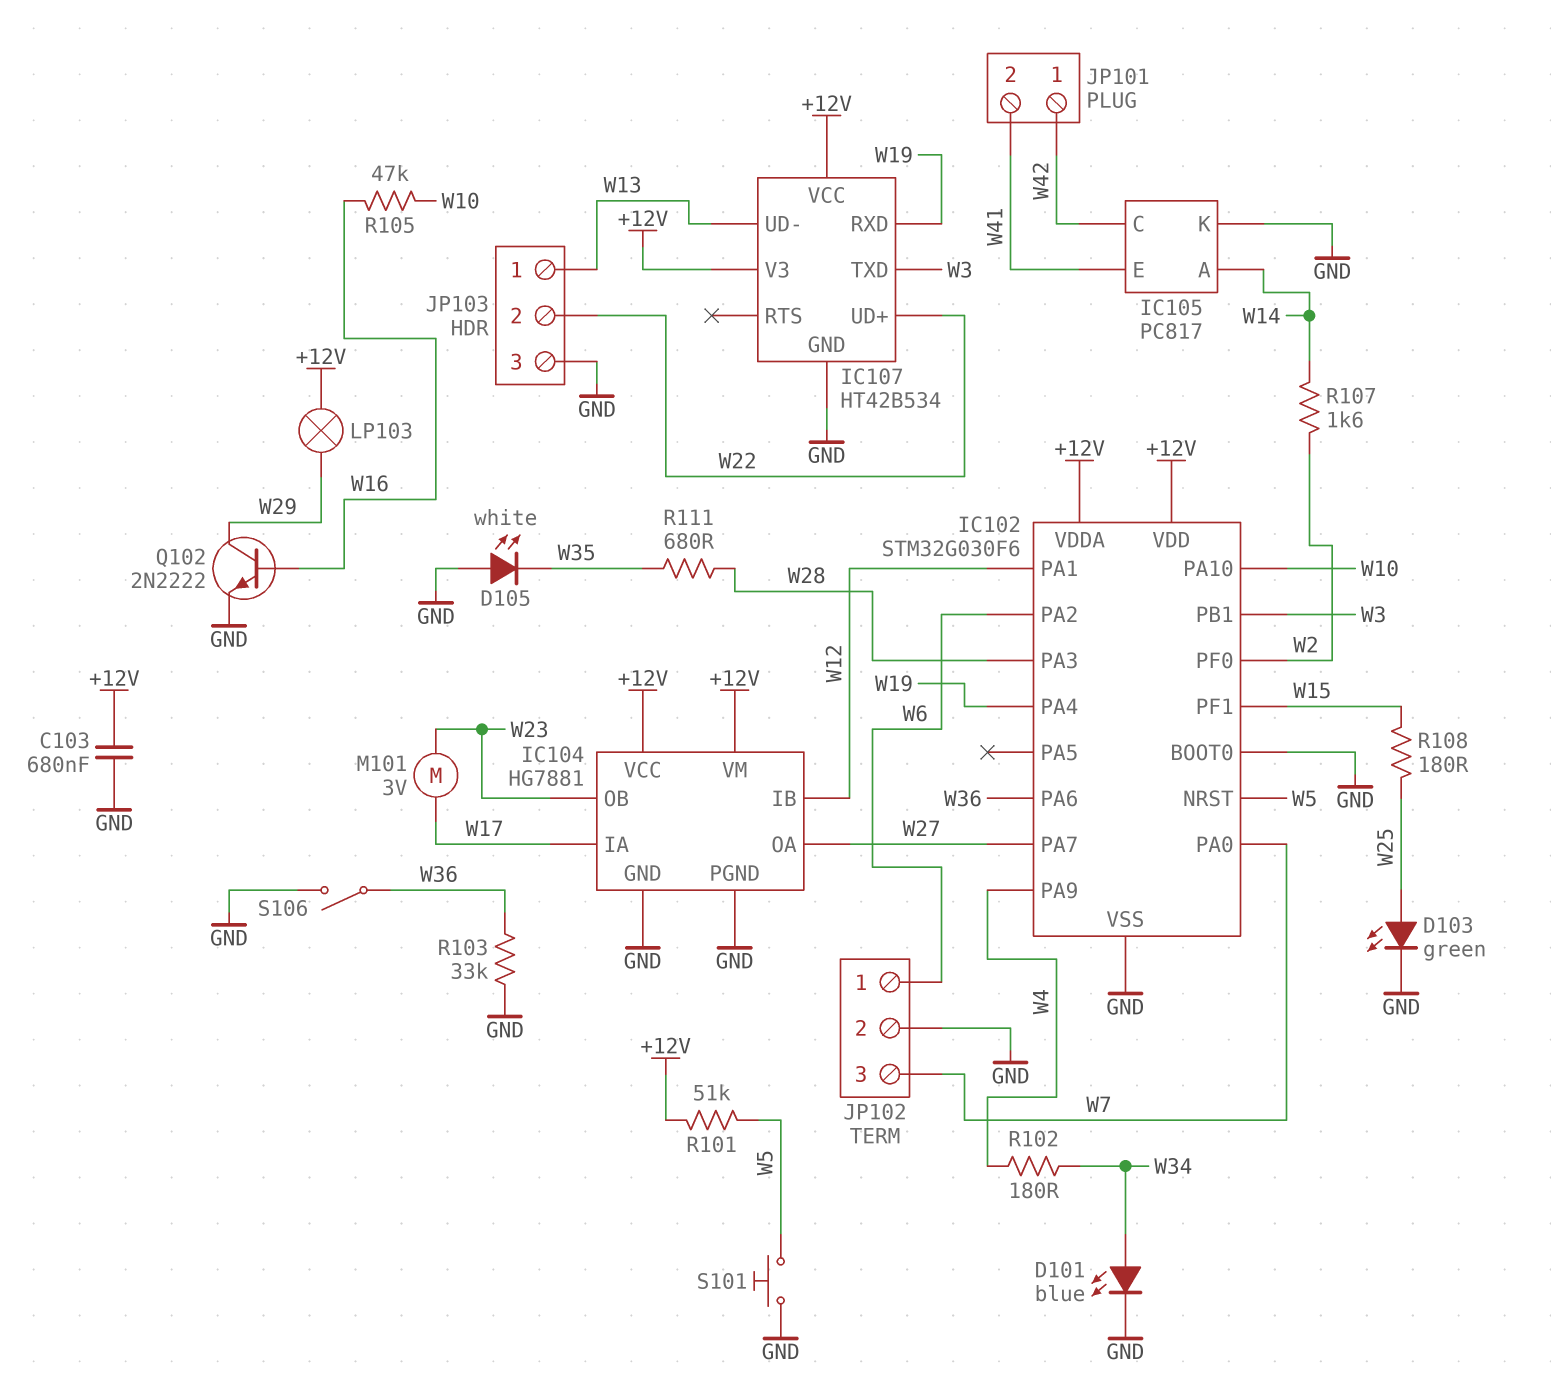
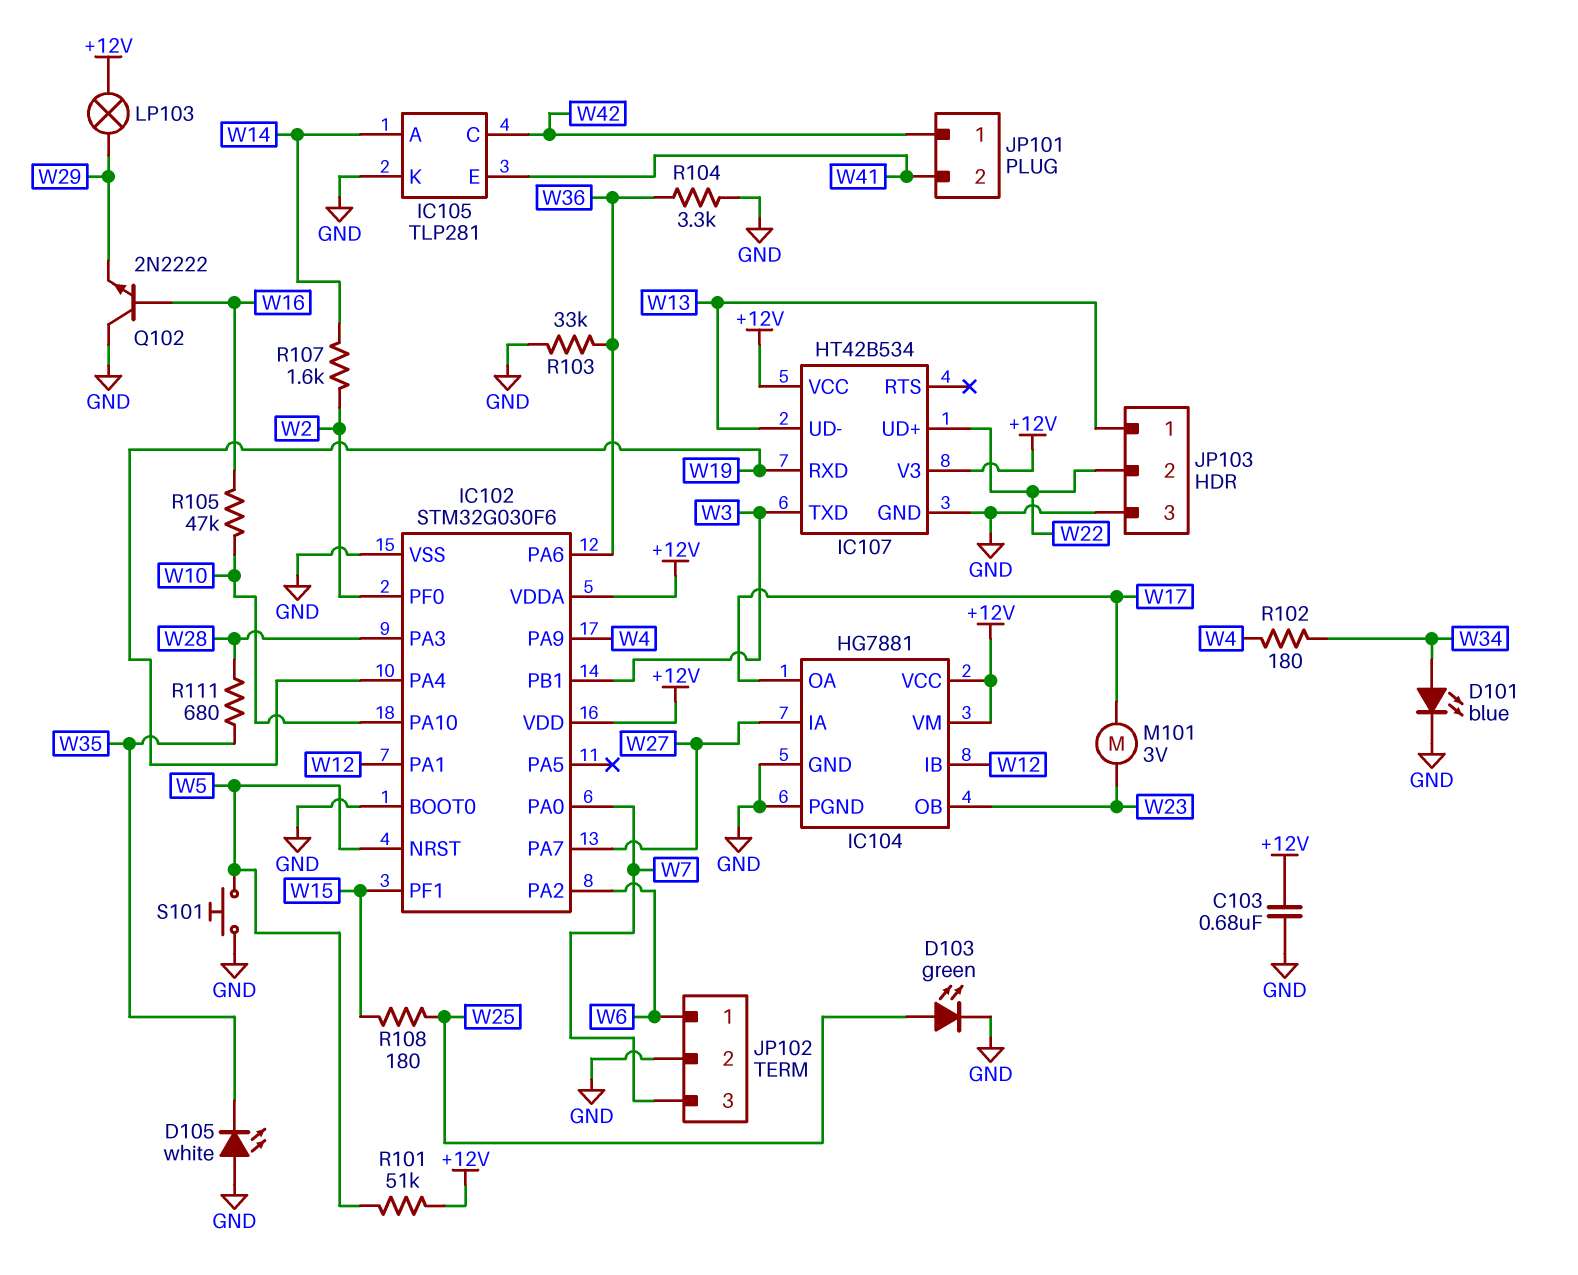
IC104 pin IA: W17 -> W27
IC104 pin OA: W27 -> W17
IC105: PC817 -> TLP281
Q102: NPN 2N2222 (B W16, C W29, E GND) -> NPN 2N2222 (B W16, C GND, E W29)
R104: none -> 3.3k (GND, W36)
S106: switch (GND, W36) -> none

